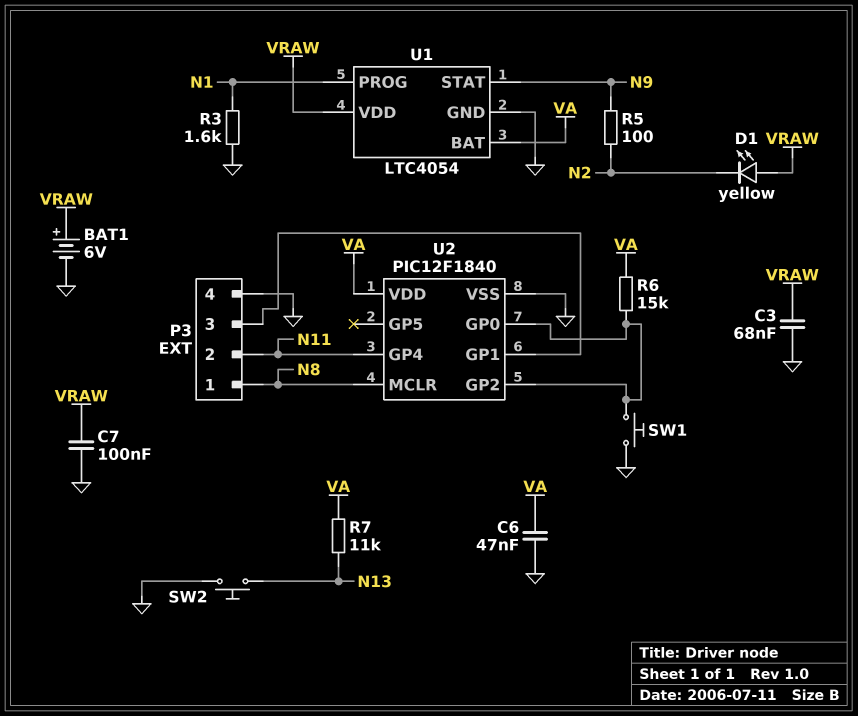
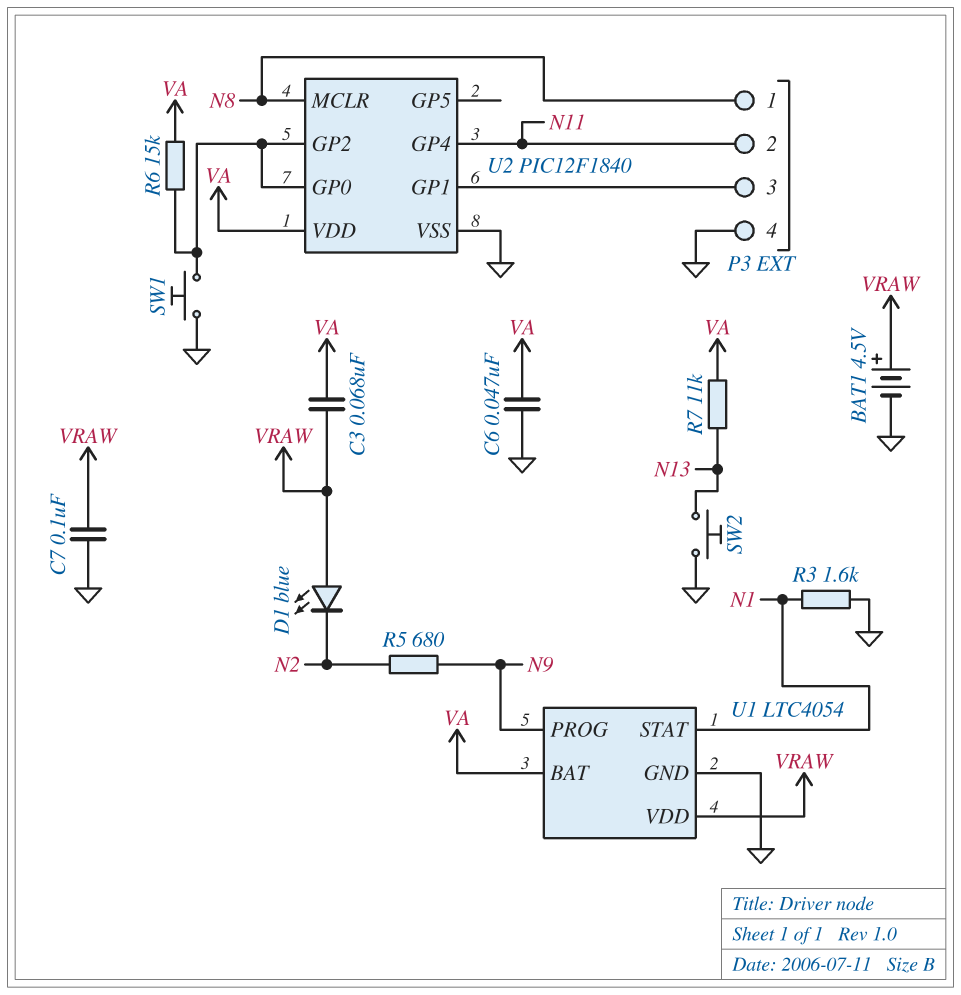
BAT1: 6V (plus VRAW, minus GND) -> 4.5V (plus VRAW, minus GND)
C3: 68nF (GND, VRAW) -> 68nF (VA, VRAW)
D1: LED yellow (A VRAW, K N2) -> LED blue (A VRAW, K N2)
R5: 100 (N2, N9) -> 680 (N2, N9)
U1 pin PROG: N1 -> N9
U1 pin STAT: N9 -> N1

